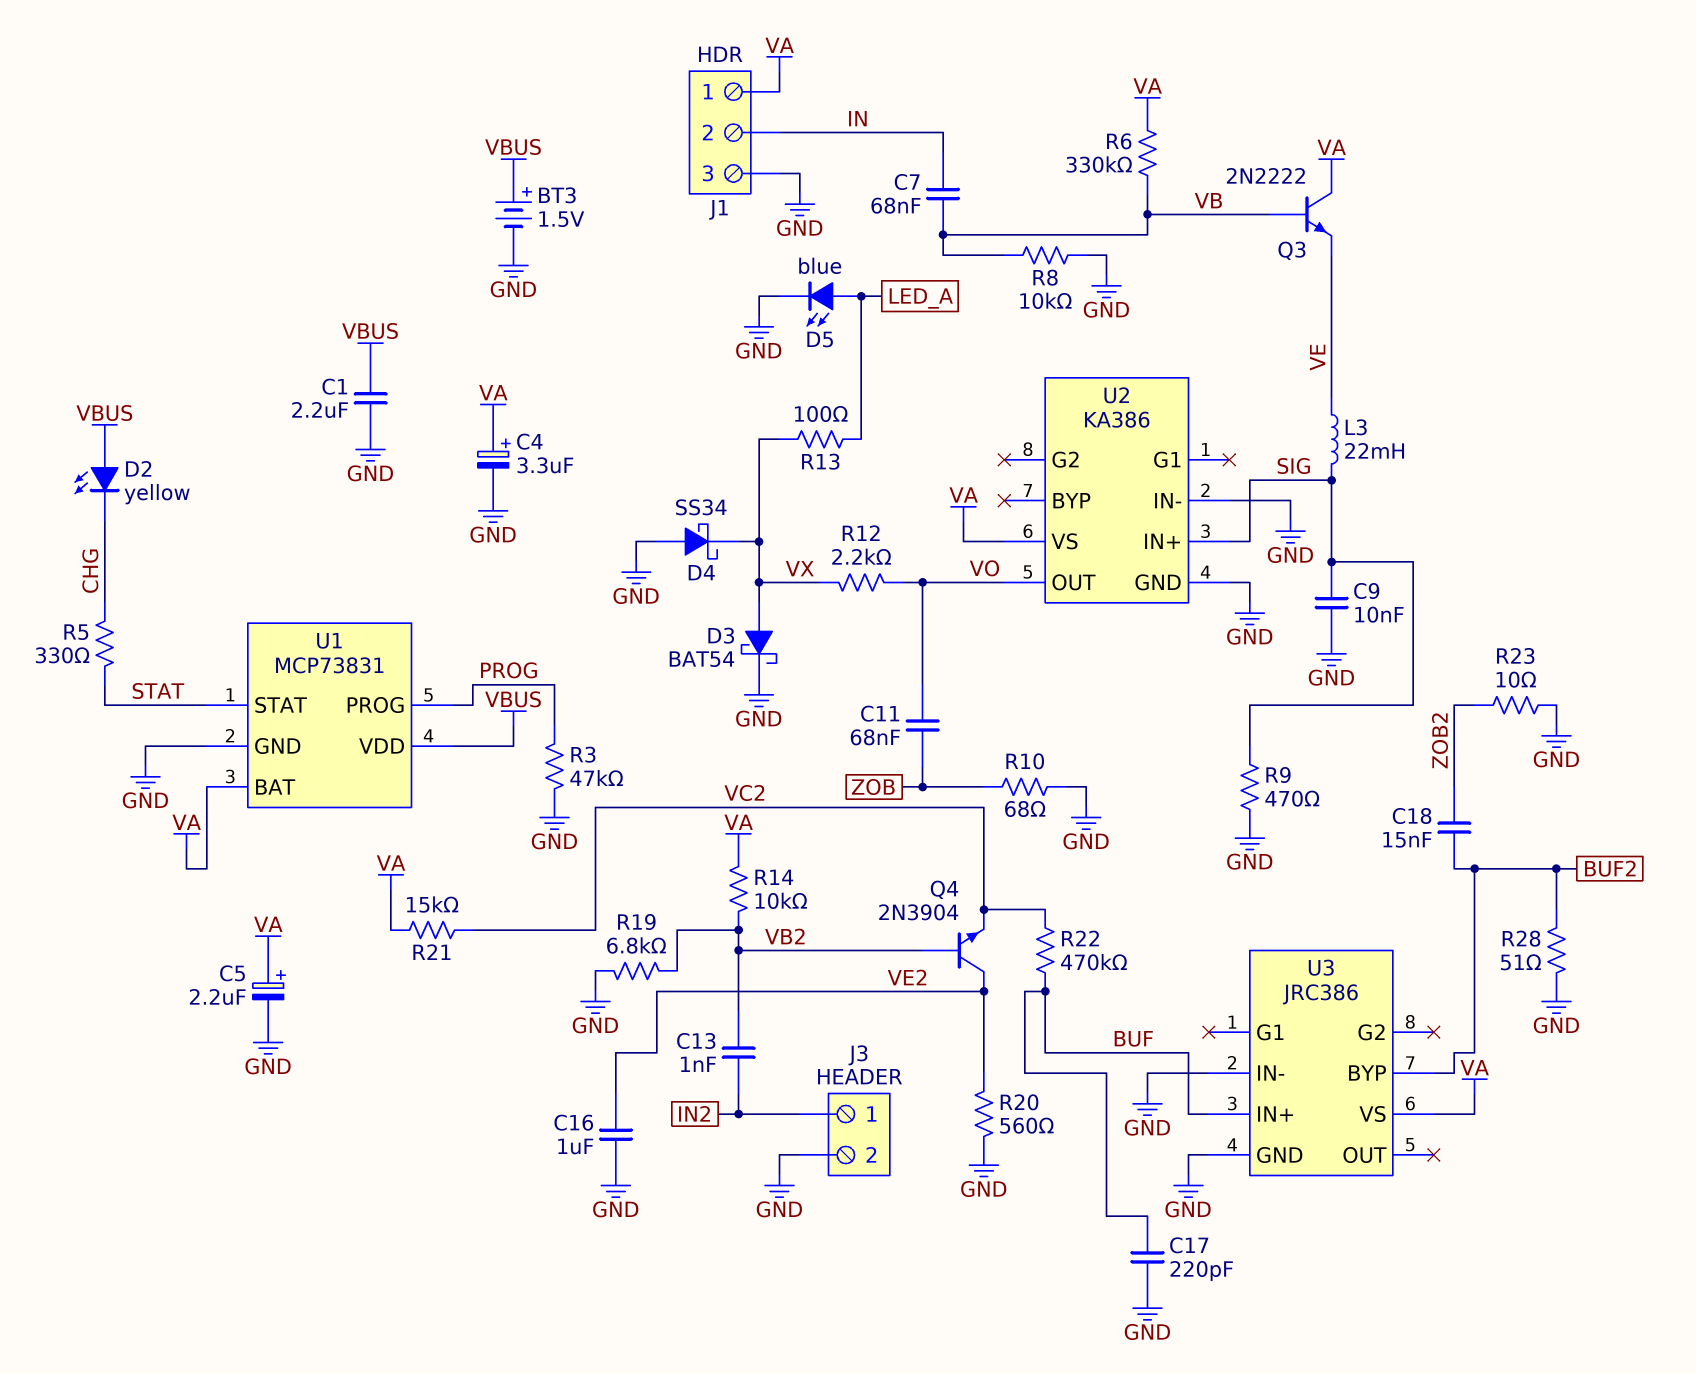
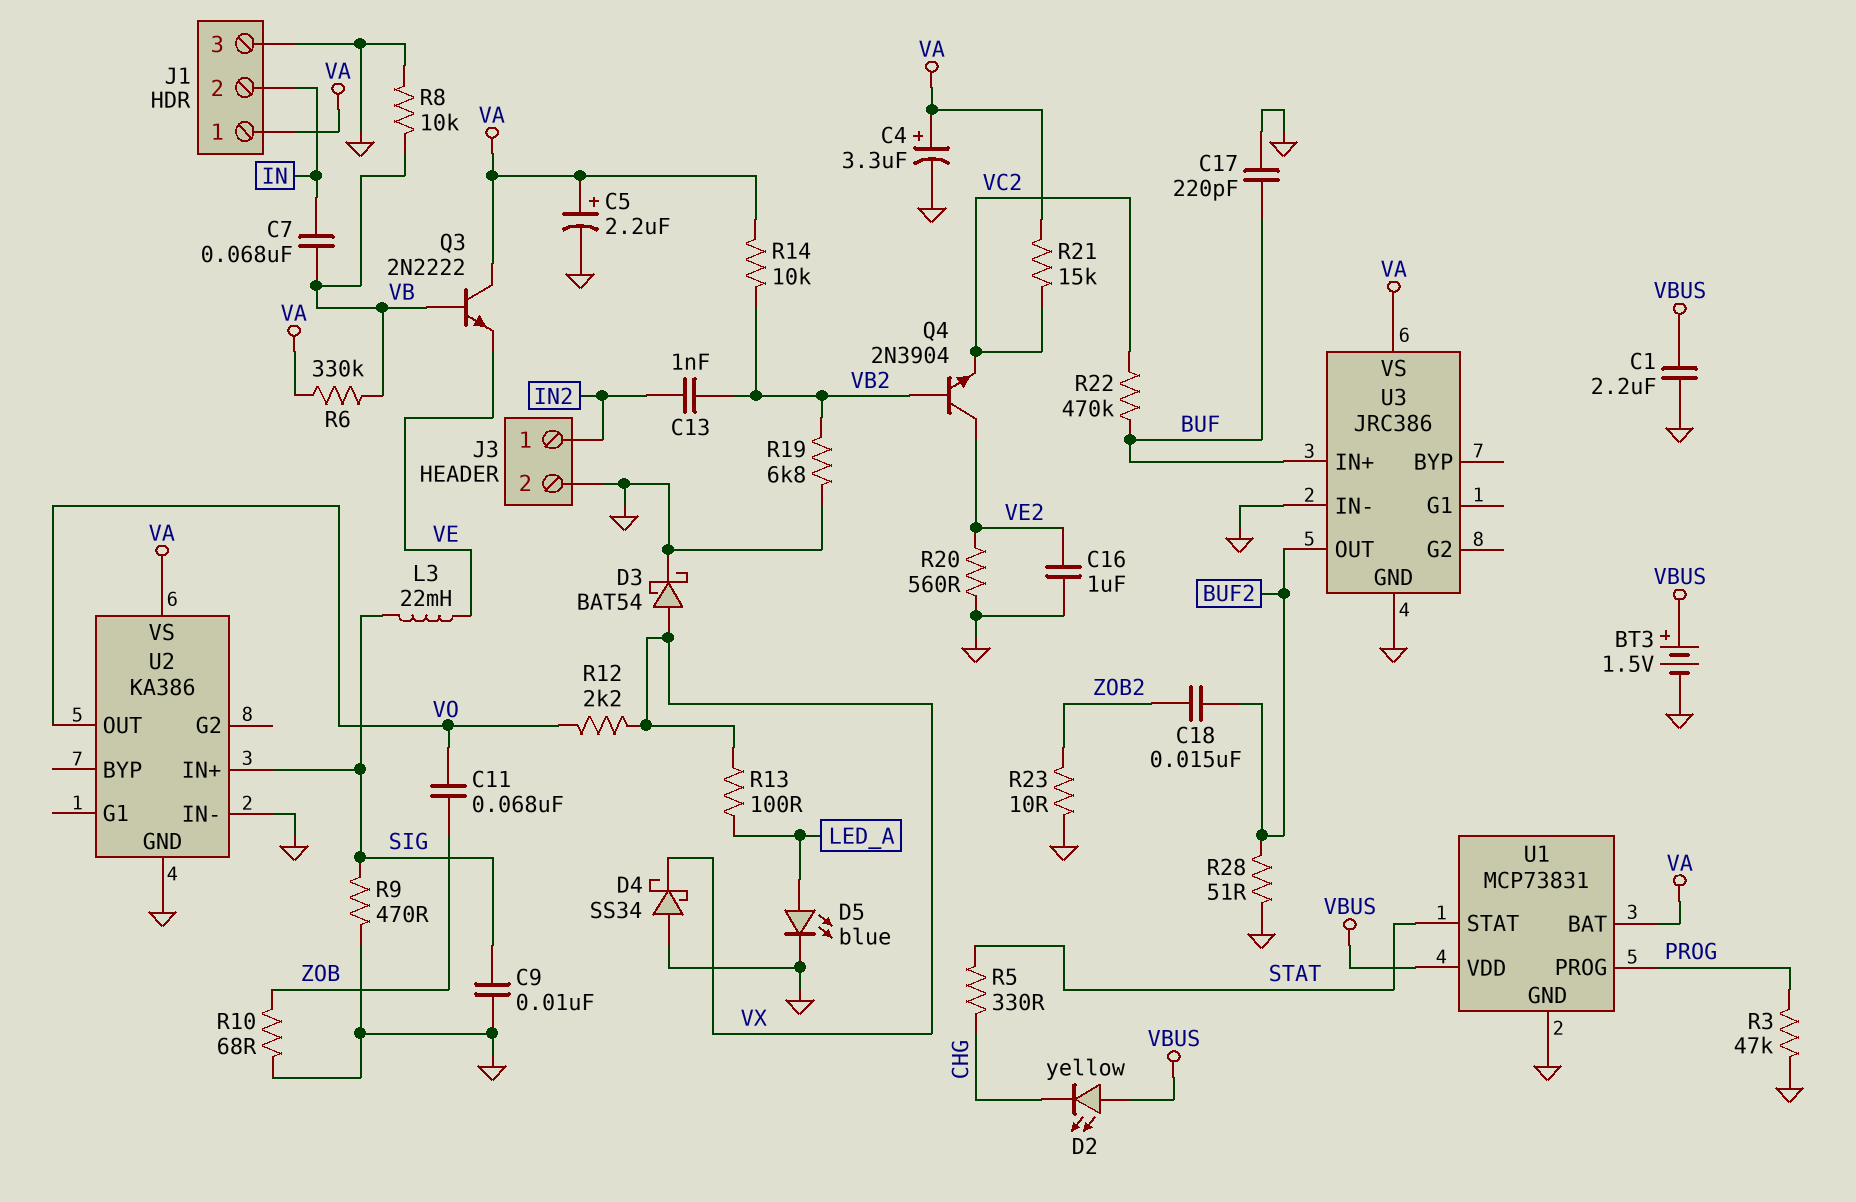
U3 pin BYP: BUF2 -> none
U3 pin OUT: none -> BUF2

